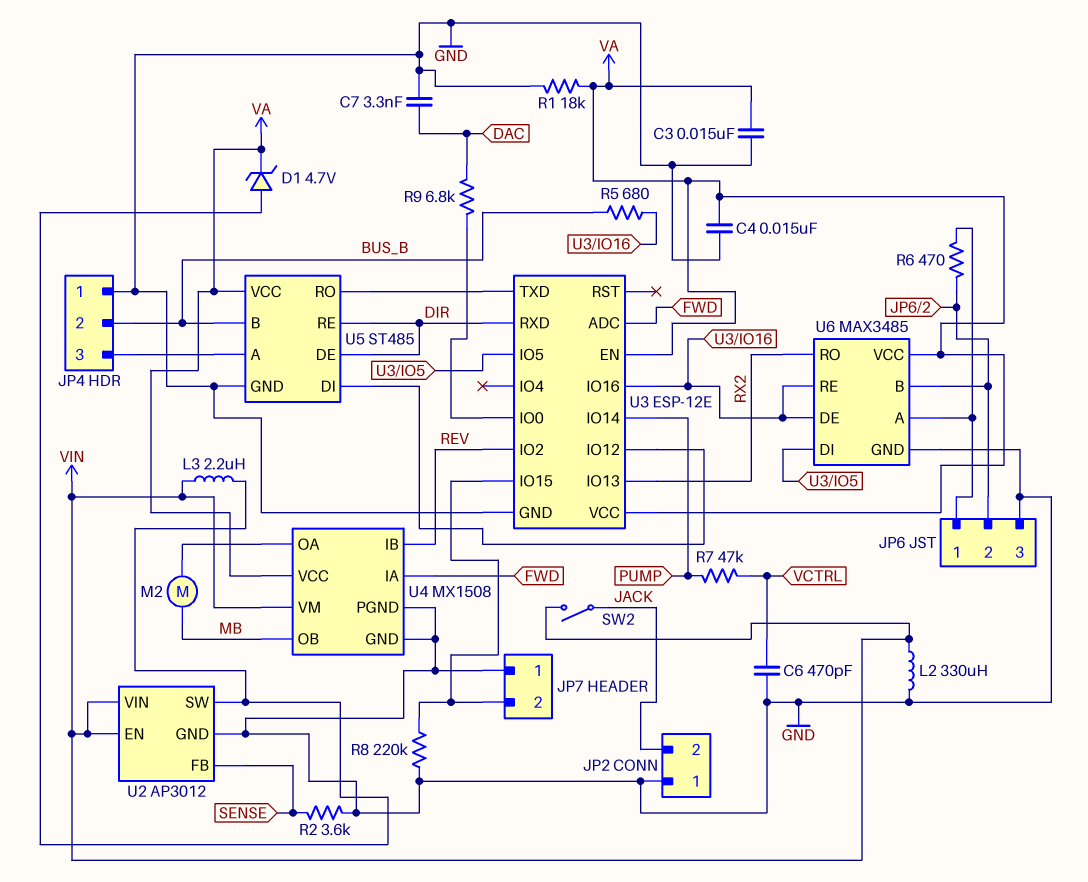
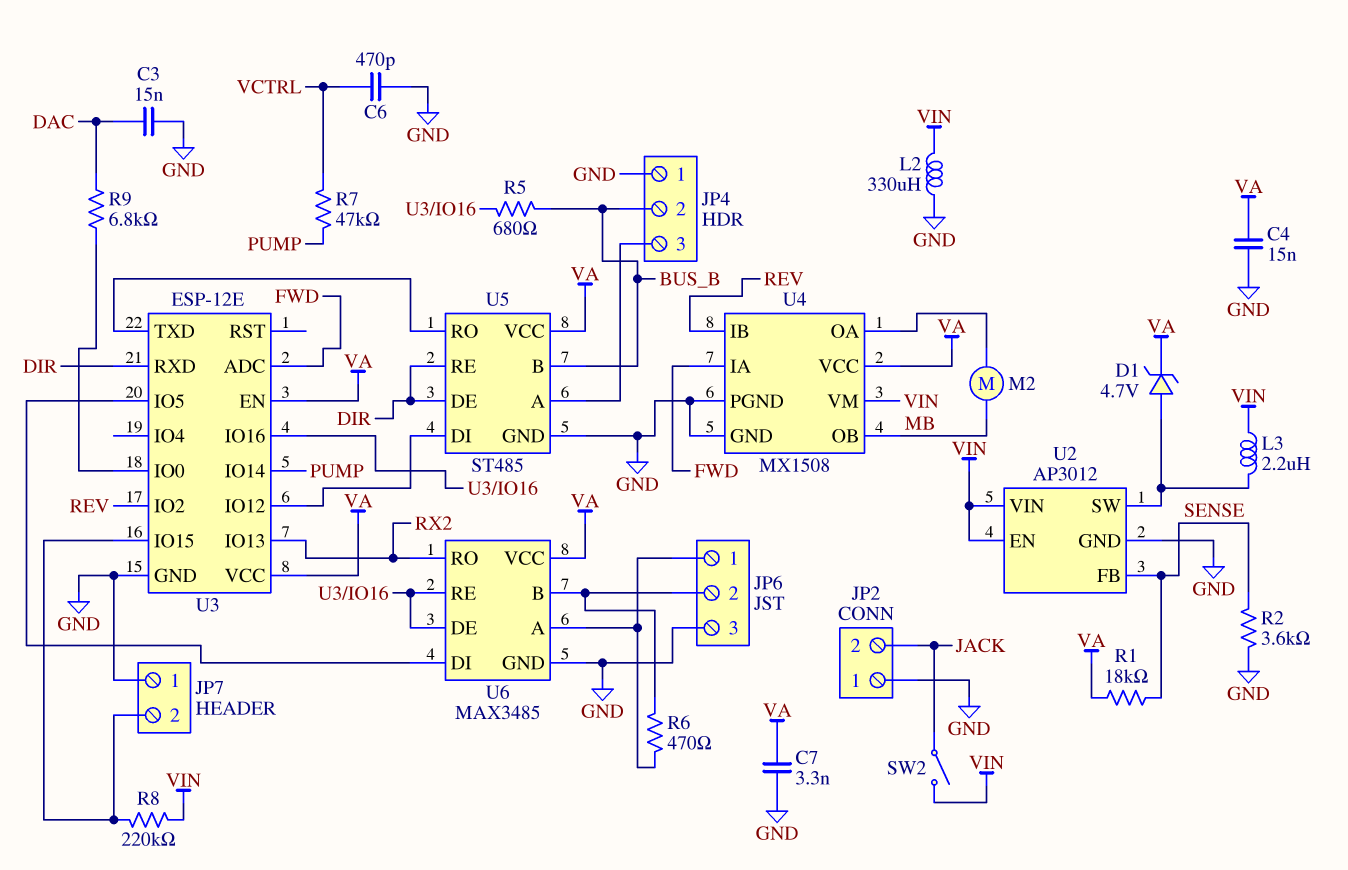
C3: 15nF (GND, VA) -> 15nF (DAC, GND)
C7: 3.3nF (DAC, GND) -> 3.3nF (GND, VA)
R1: 18k (GND, VA) -> 18k (SENSE, VA)
R8: 220k (GND, JP7/2) -> 220k (JP7/2, VIN)

